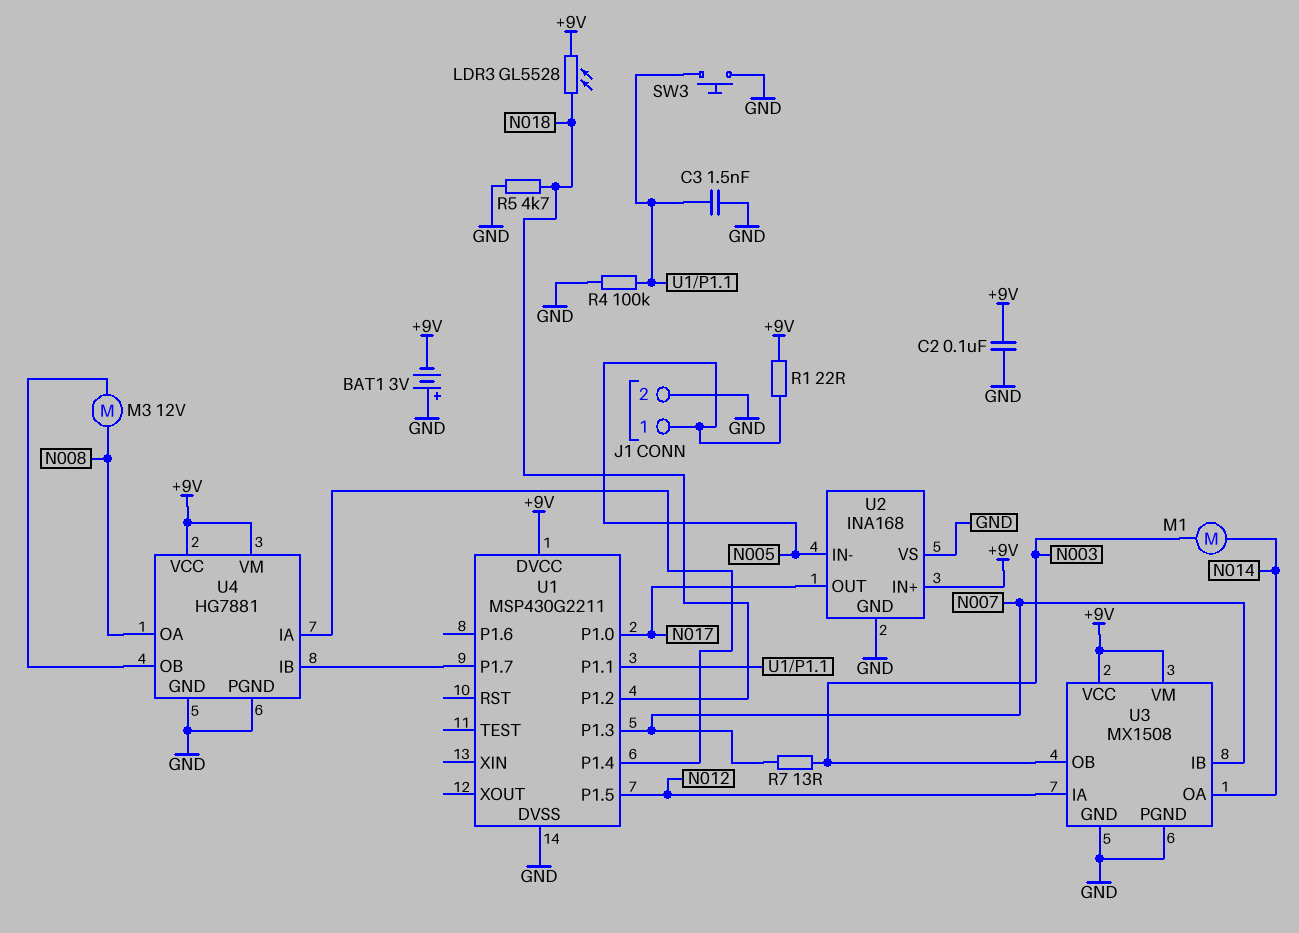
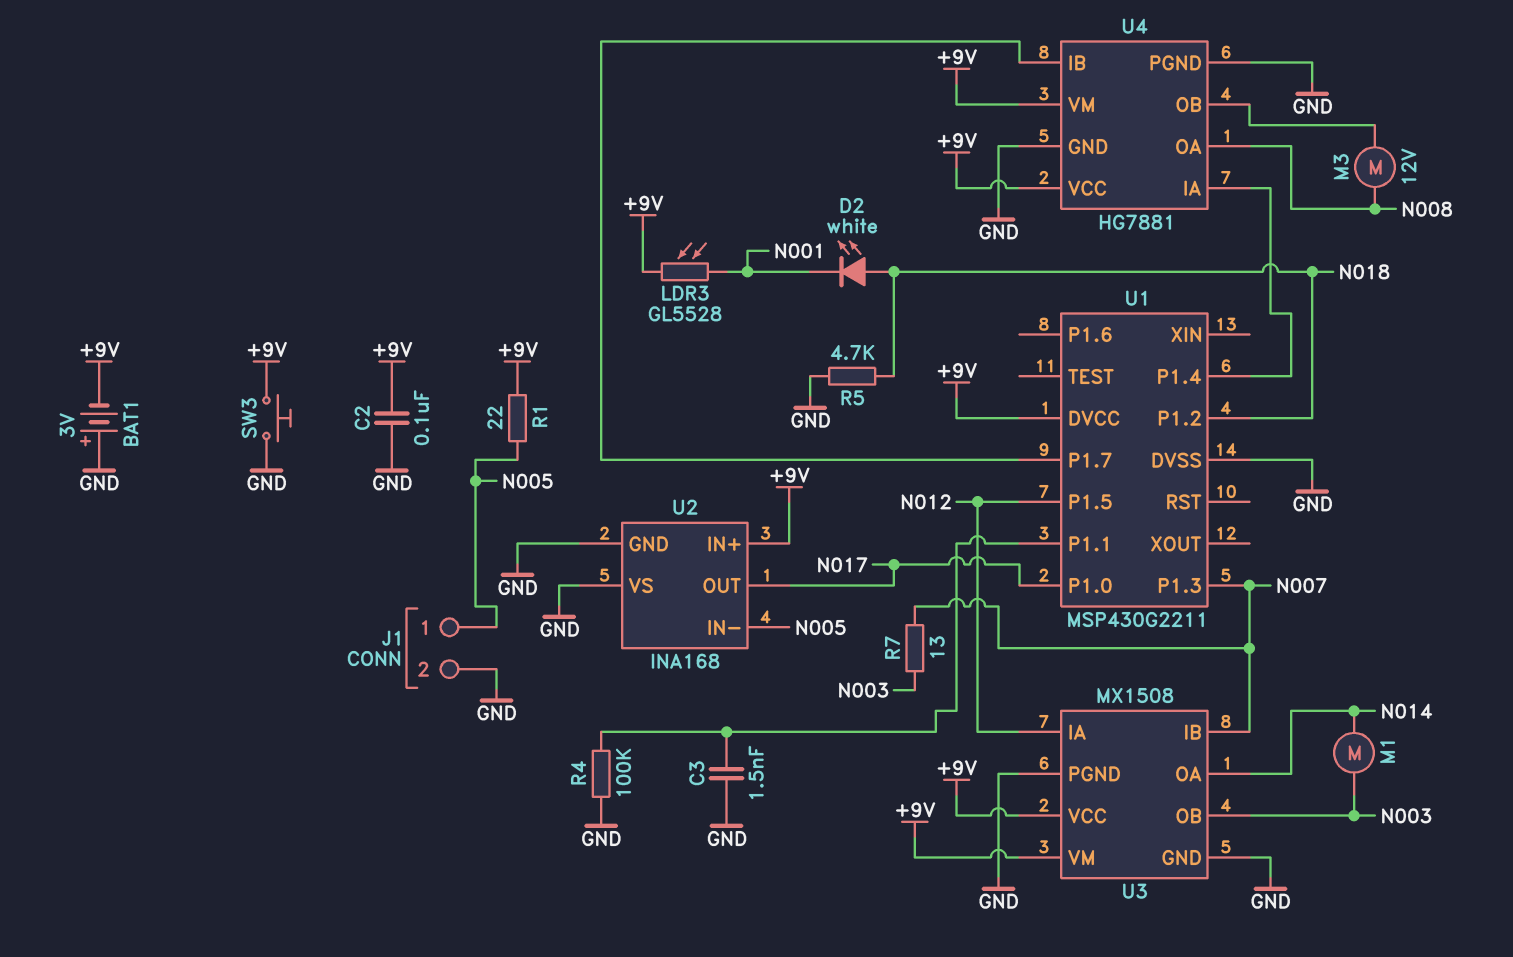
D2: none -> LED white (A N018, K N001)
LDR3: GL5528 (+9V, N018) -> GL5528 (+9V, N001)
SW3: button (GND, U1/P1.1) -> button (+9V, GND)

